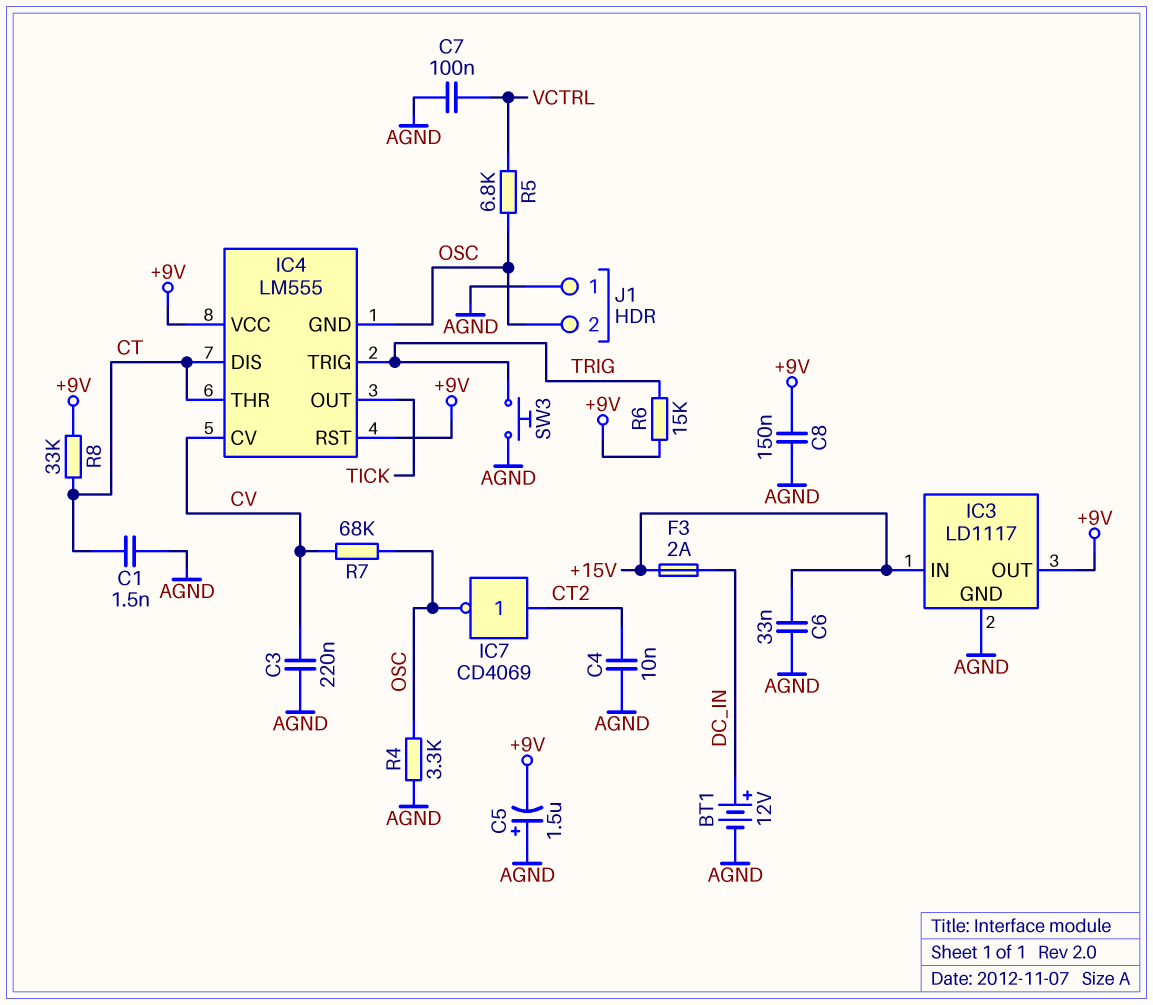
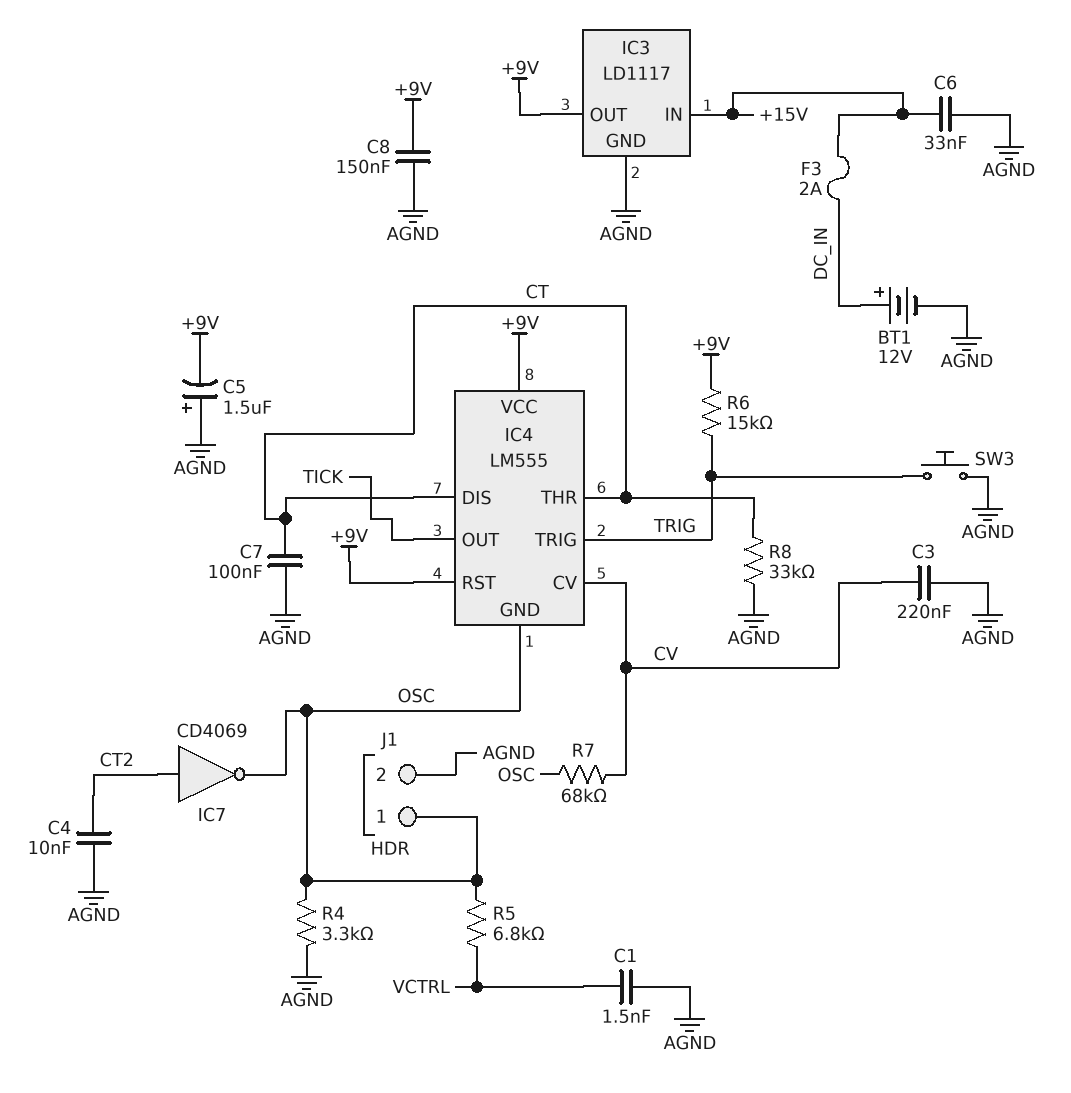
C1: 1.5nF (AGND, CT) -> 1.5nF (AGND, VCTRL)
C7: 100nF (AGND, VCTRL) -> 100nF (AGND, CT)
J1 pin 1: AGND -> OSC
J1 pin 2: OSC -> AGND
R8: 33k (+9V, CT) -> 33k (AGND, CT)

